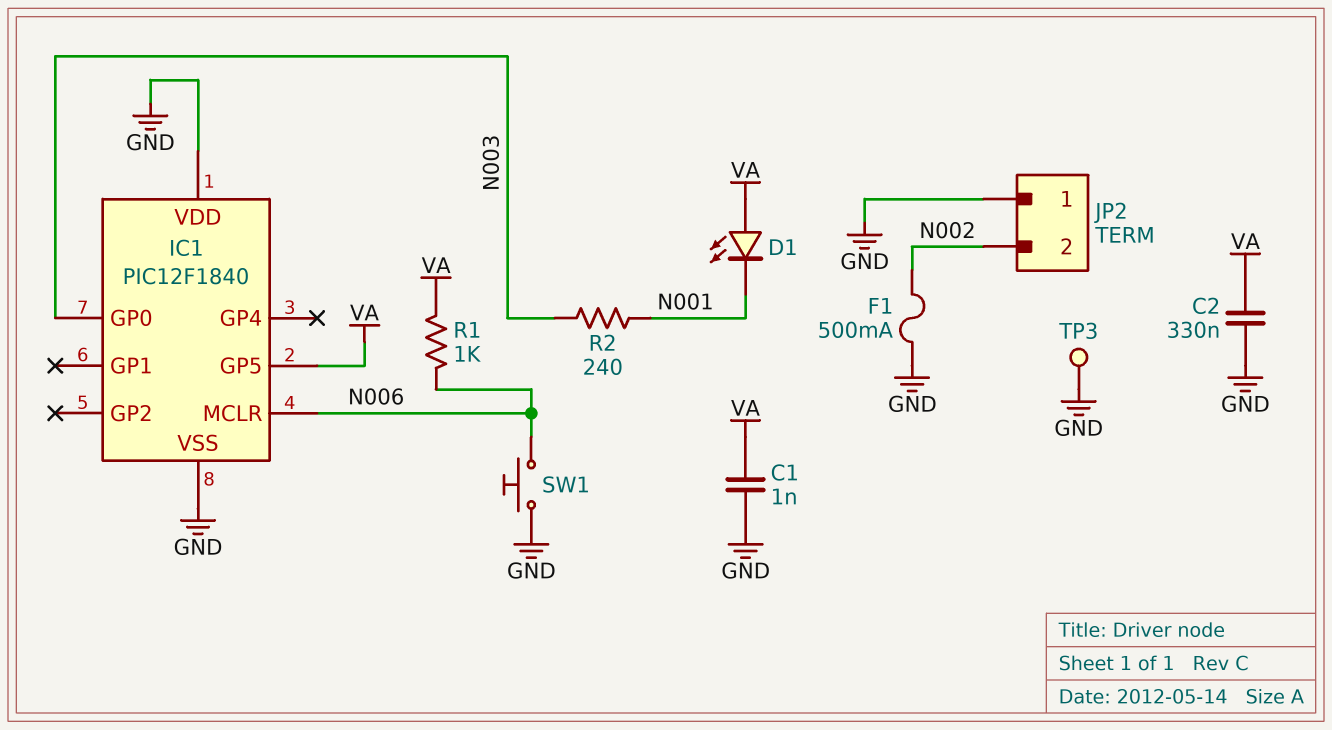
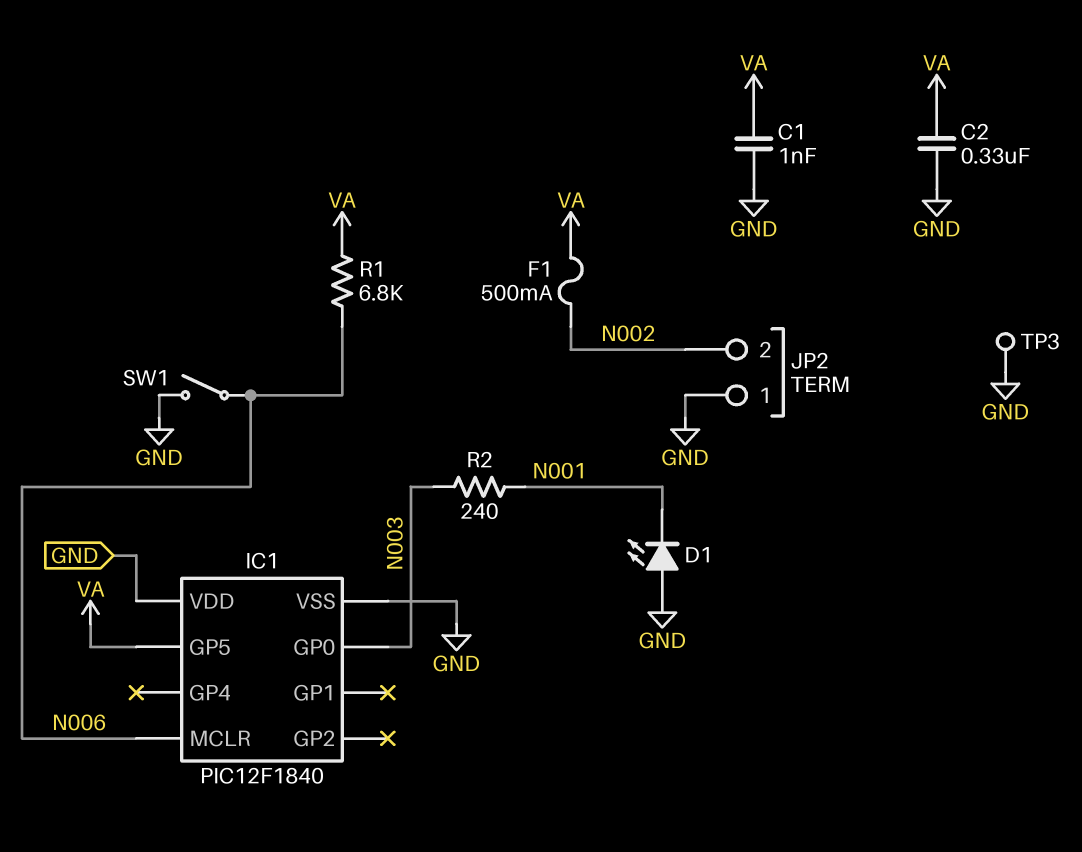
D1: LED (A VA, K N001) -> LED (A GND, K N001)
F1: 500mA (GND, N002) -> 500mA (N002, VA)
R1: 1k (N006, VA) -> 6.8k (N006, VA)
SW1: button (GND, N006) -> switch (GND, N006)

